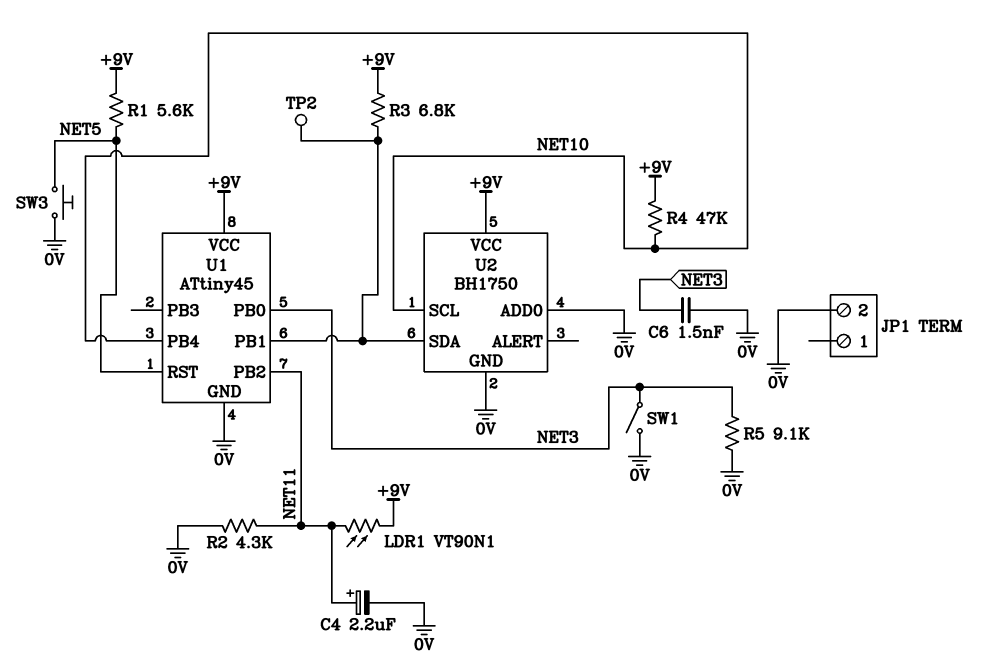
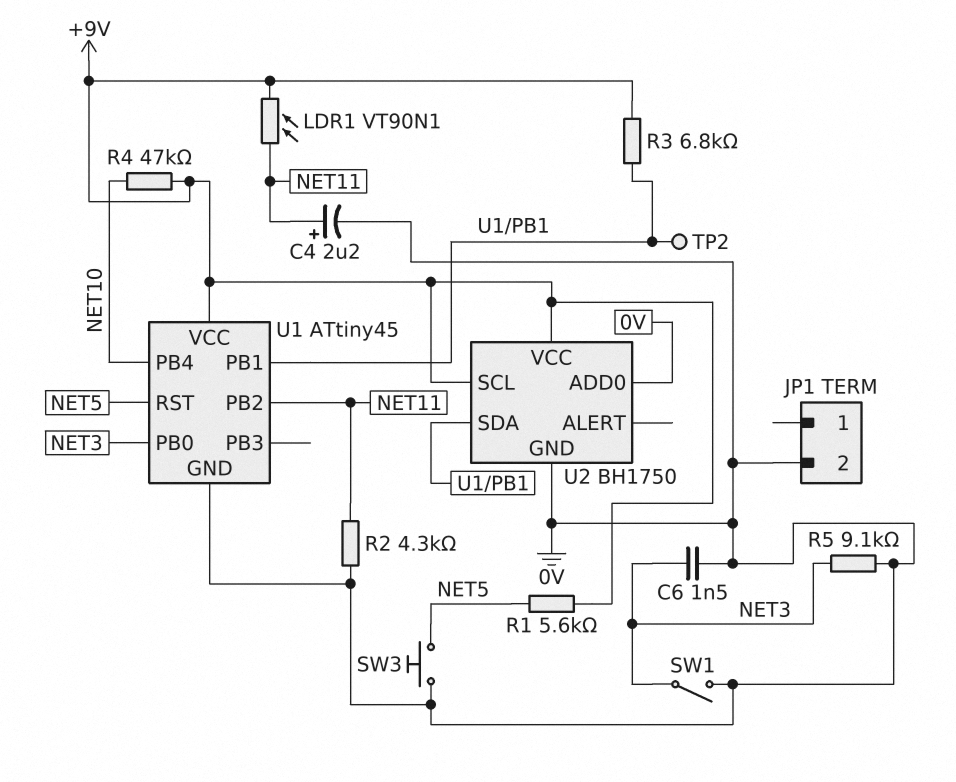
U2 pin SCL: NET10 -> +9V

